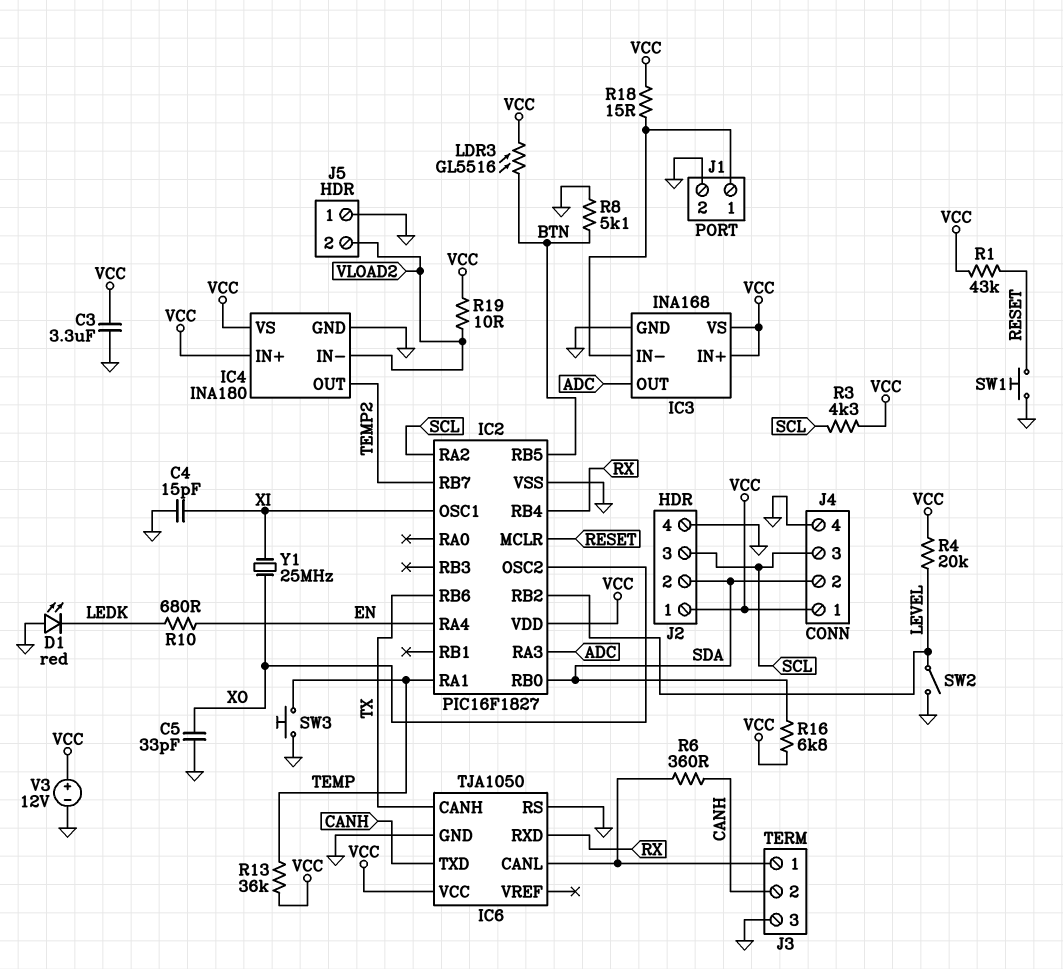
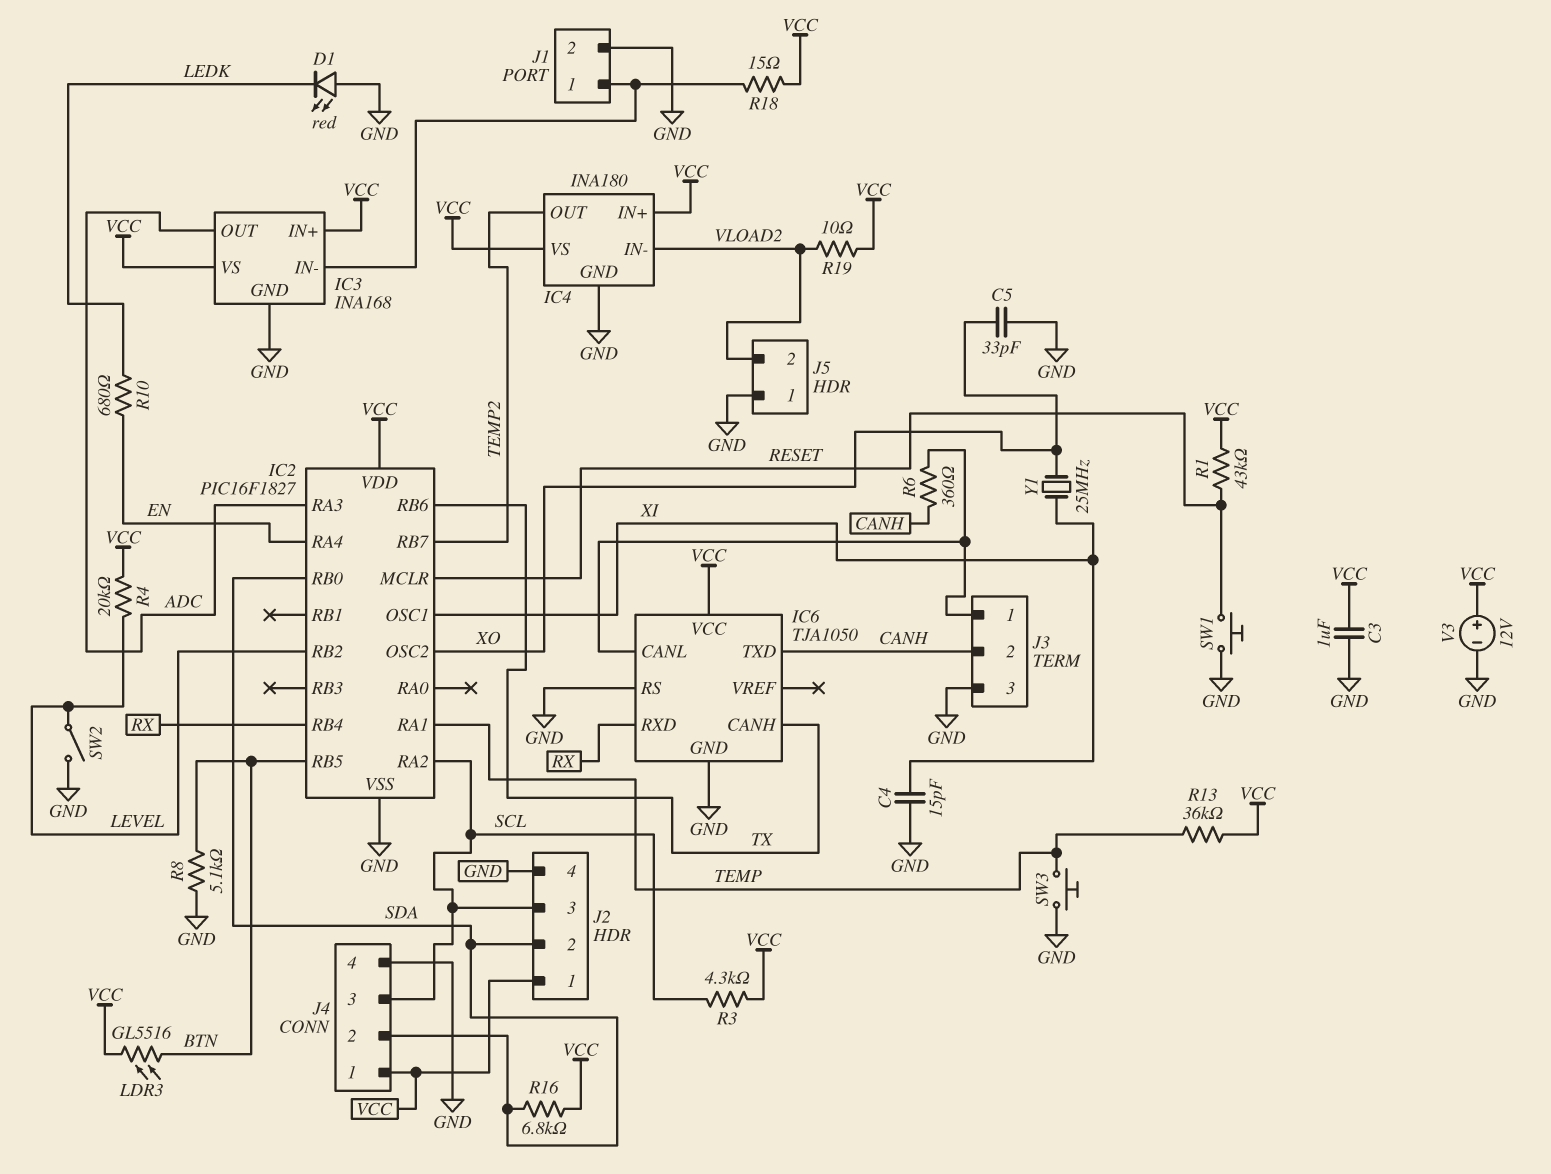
C3: 3.3uF (GND, VCC) -> 1uF (GND, VCC)

